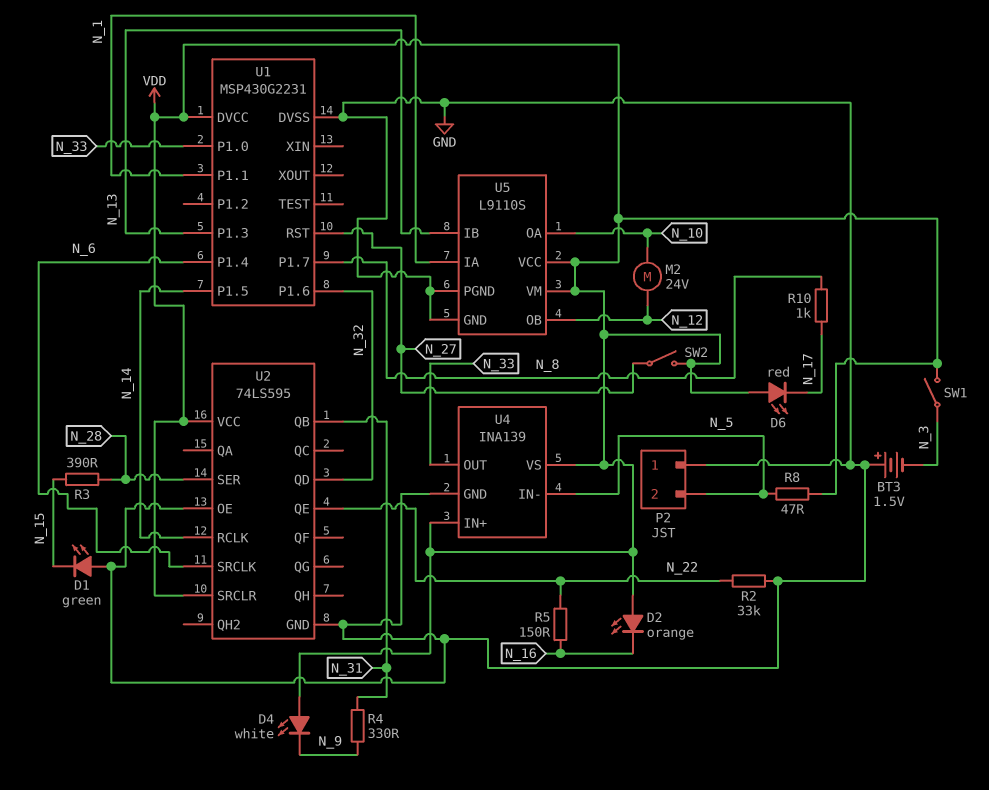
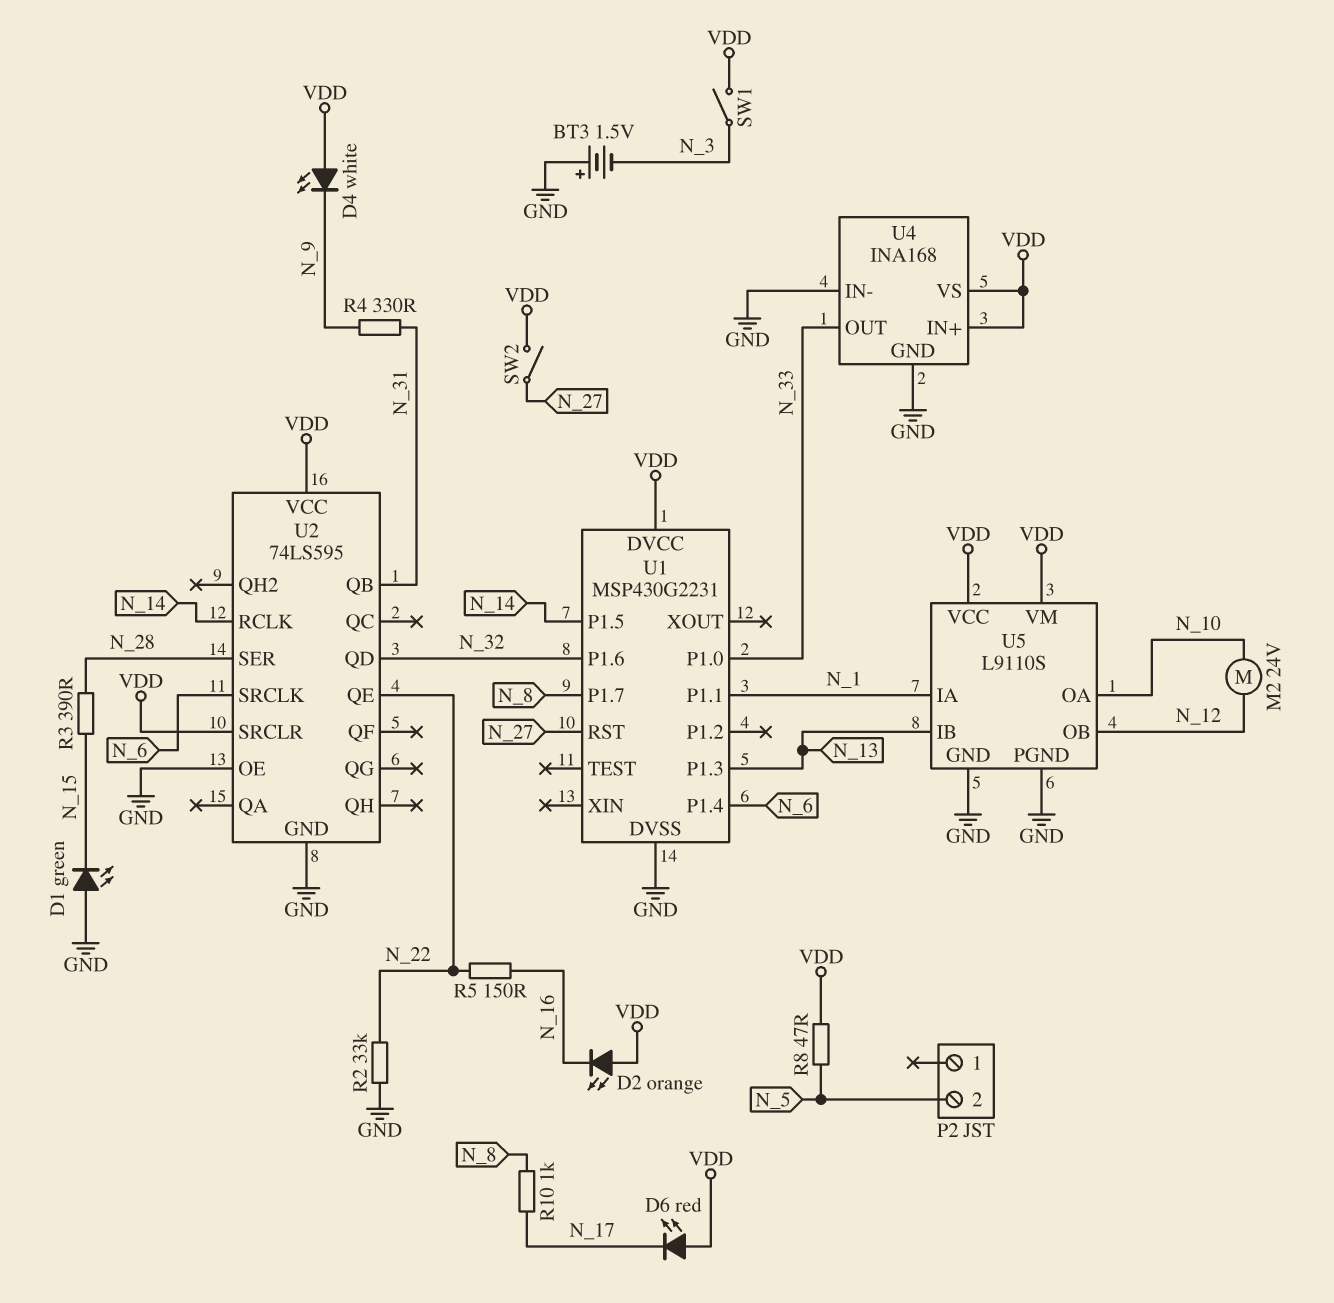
P2 pin 1: GND -> none
U4: INA139 -> INA168
U4 pin IN-: N_5 -> GND

